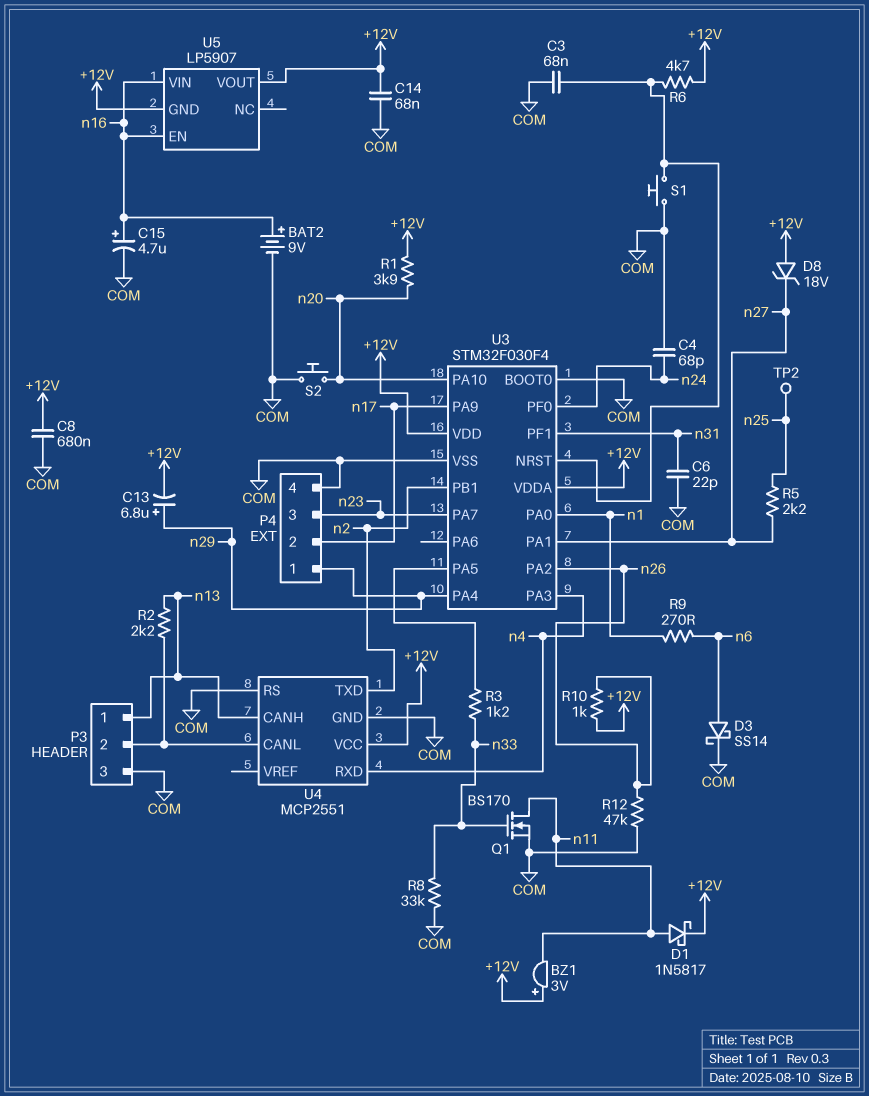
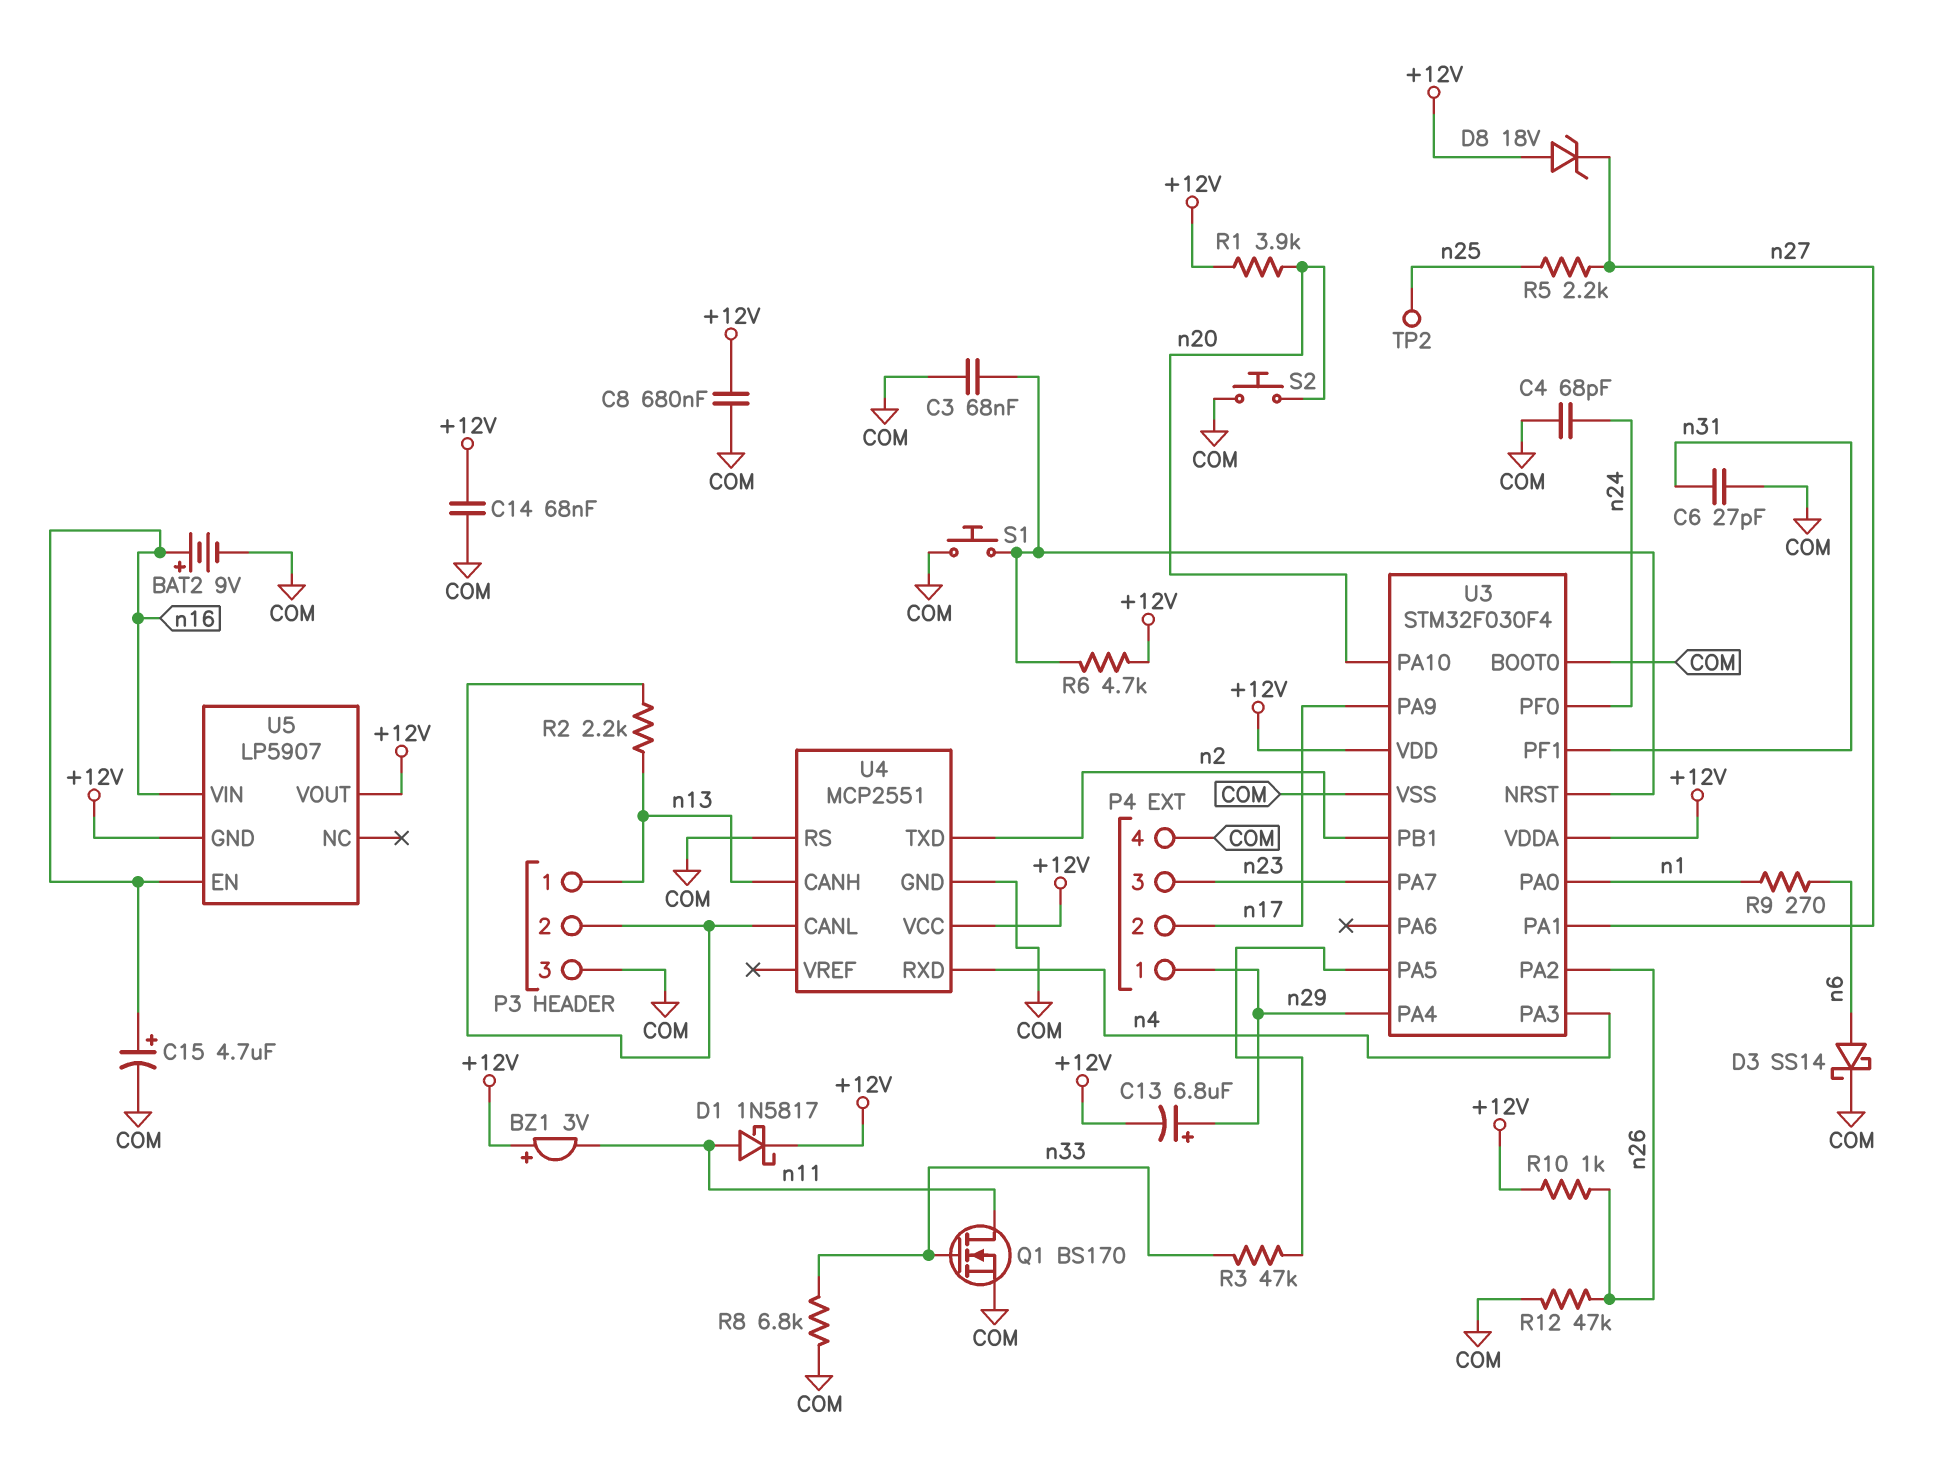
C6: 22pF (COM, n31) -> 27pF (COM, n31)
R3: 1.2k (U3/PA5, n33) -> 47k (U3/PA5, n33)
R8: 33k (COM, n33) -> 6.8k (COM, n33)

